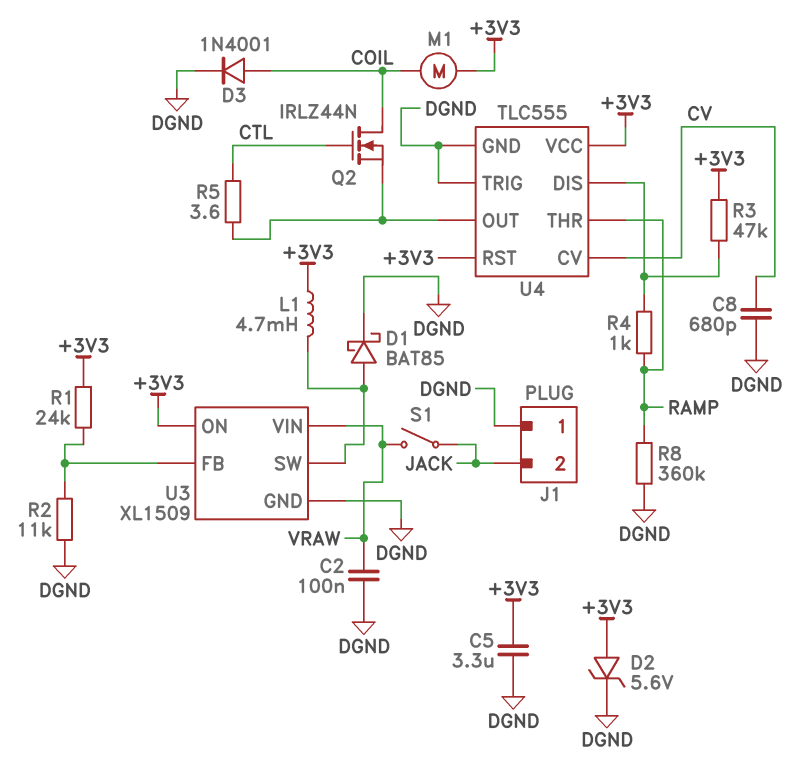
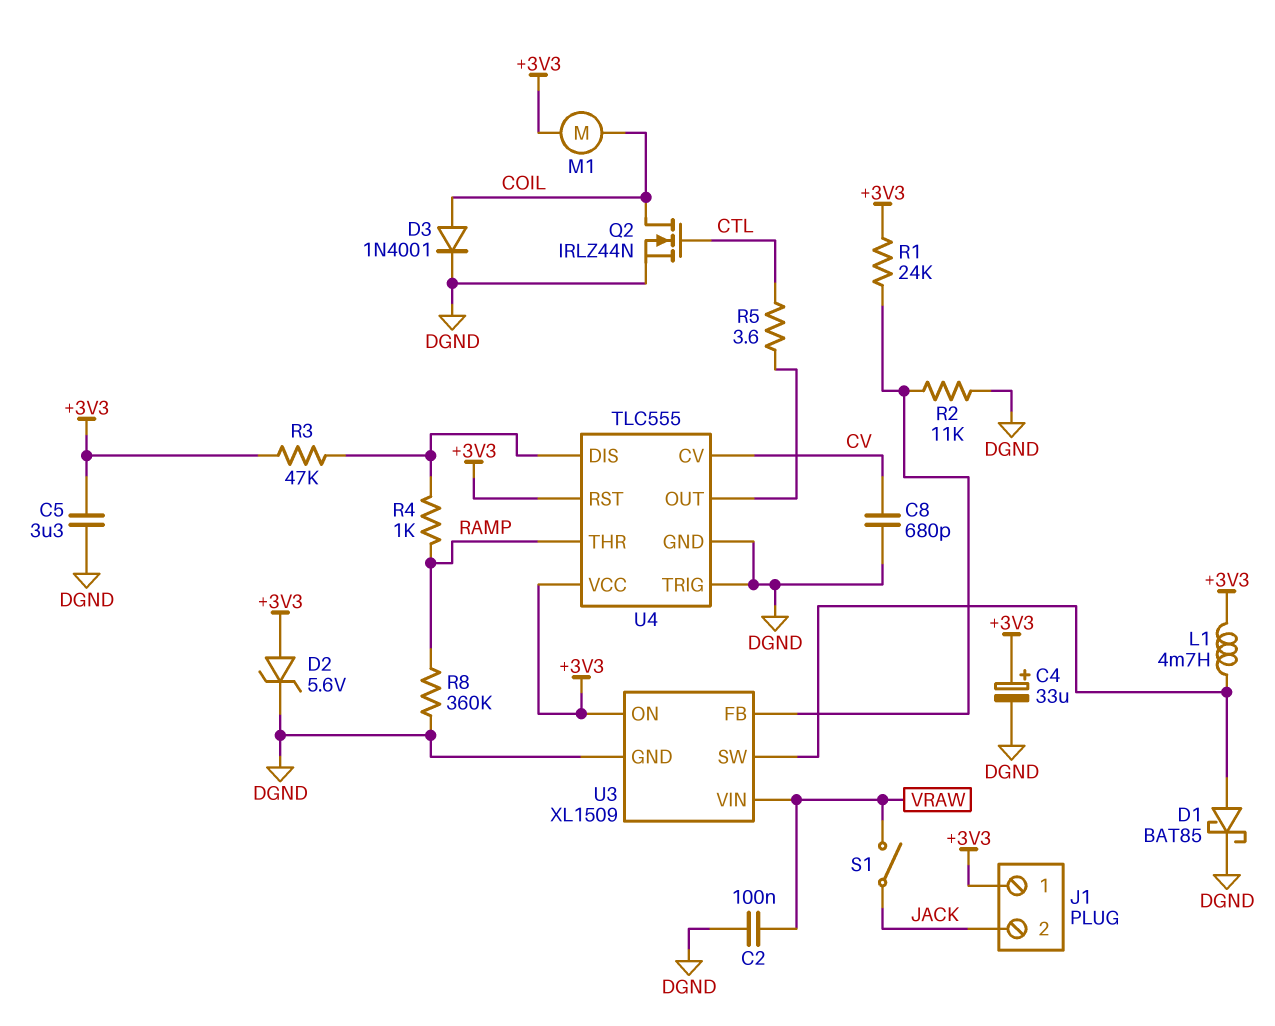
C4: none -> 33uF (plus +3V3, minus DGND)
J1 pin 1: DGND -> +3V3
Q2: NMOS IRLZ44N (G CTL, D COIL, S U4/OUT) -> NMOS IRLZ44N (G CTL, D COIL, S DGND)

